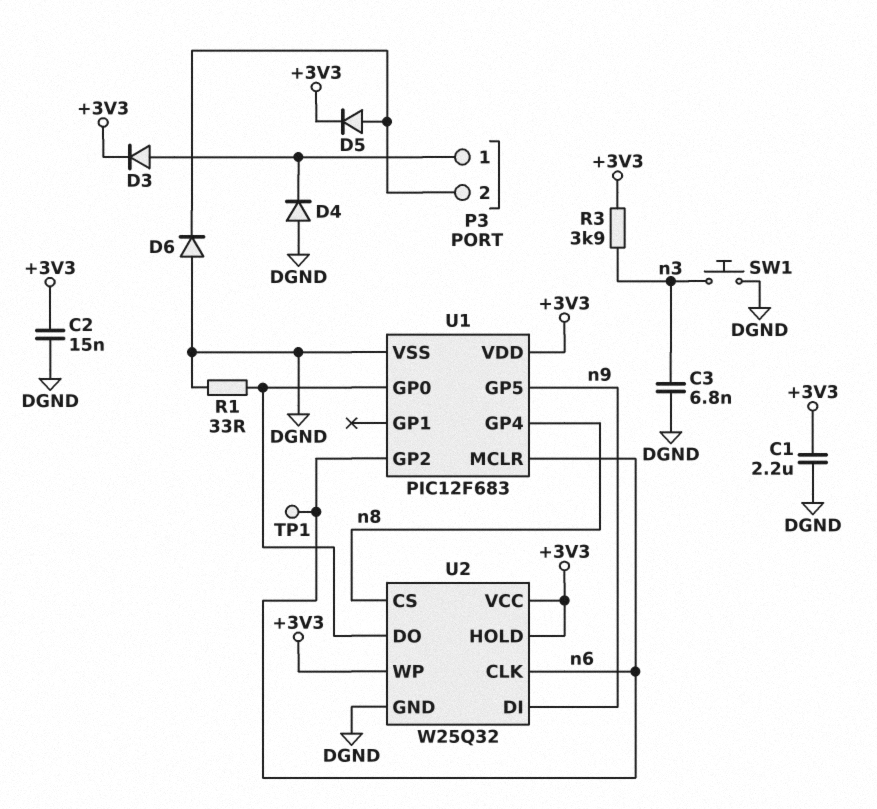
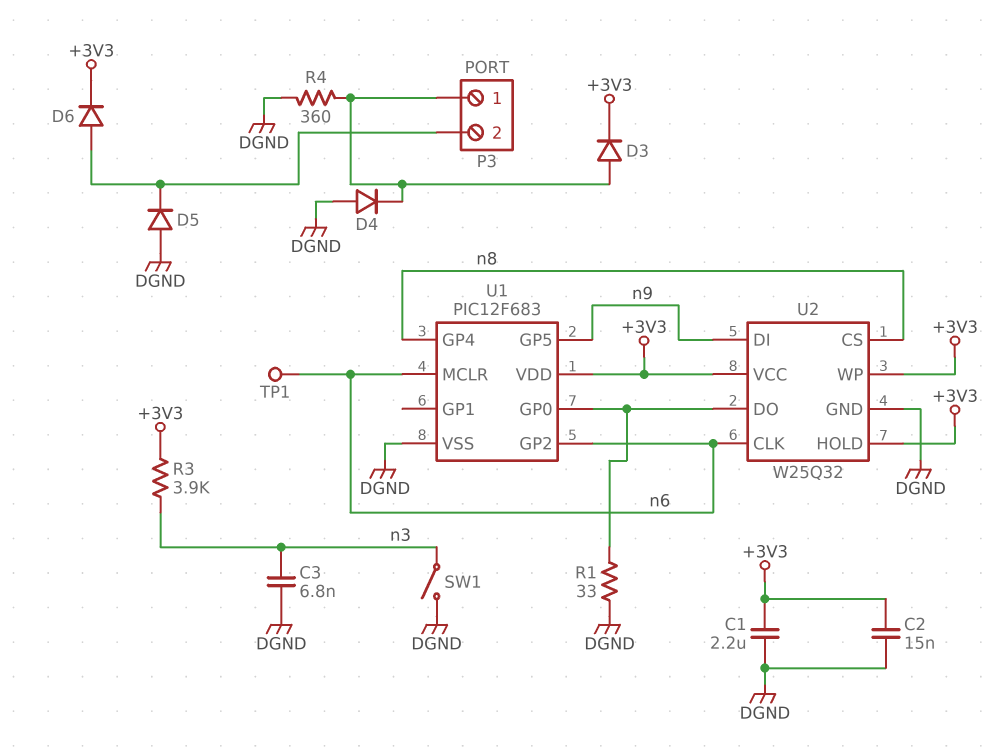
D5: diode (A P3/2, K +3V3) -> diode (A DGND, K P3/2)
D6: diode (A DGND, K P3/2) -> diode (A P3/2, K +3V3)
R4: none -> 360 (DGND, P3/1)
SW1: button (DGND, n3) -> switch (DGND, n3)

